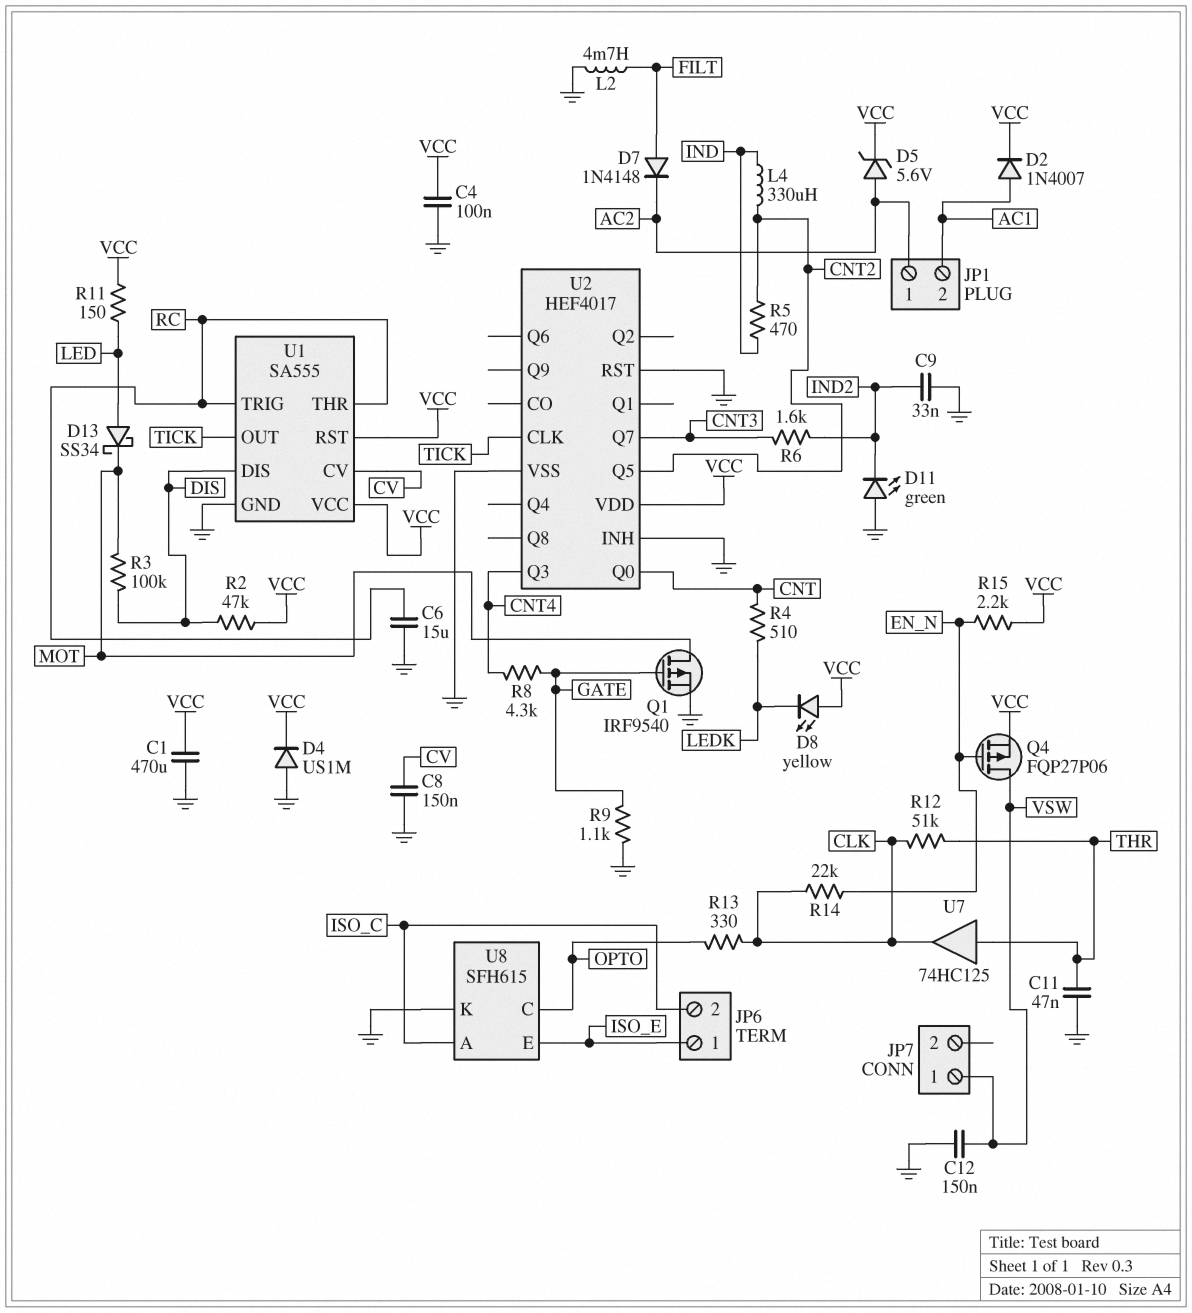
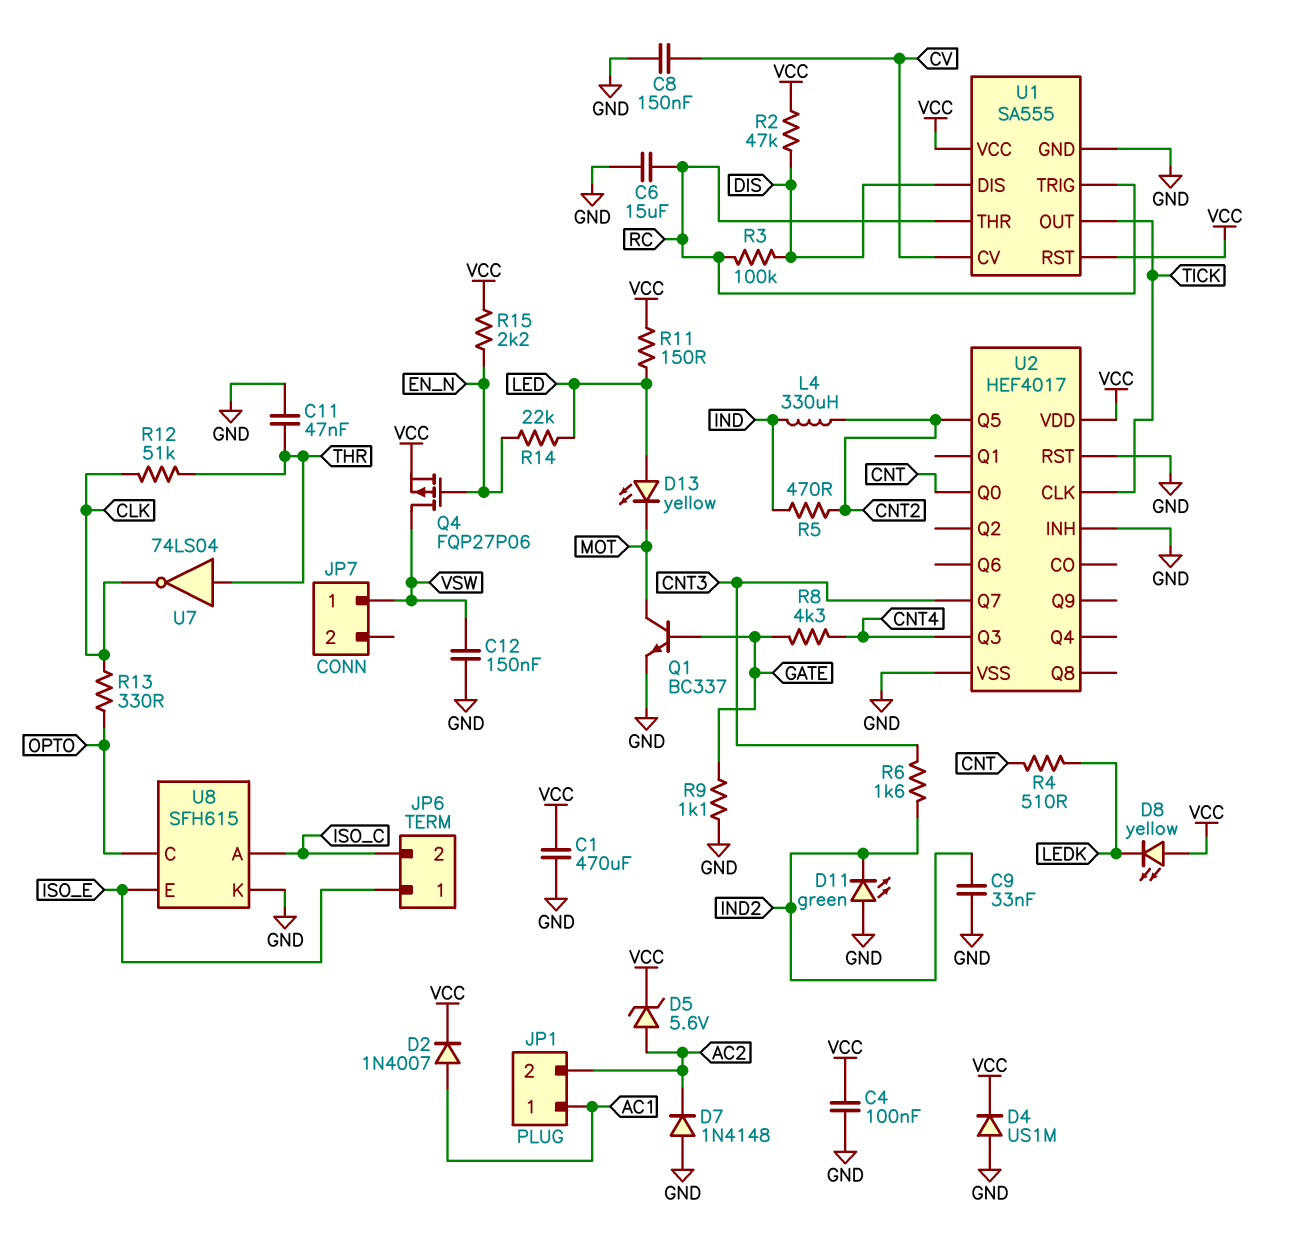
D7: diode 1N4148 (A FILT, K AC2) -> diode 1N4148 (A GND, K AC2)
D13: schottky SS34 (A LED, K MOT) -> LED yellow (A LED, K MOT)
JP1 pin 1: AC2 -> AC1
JP1 pin 2: AC1 -> AC2
L2: 4.7mH (FILT, GND) -> none
Q1: PMOS IRF9540 (G GATE, D MOT, S GND) -> NPN BC337 (B GATE, C MOT, E GND)
R3: 100k (DIS, MOT) -> 100k (DIS, RC)
R14: 22k (CLK, EN_N) -> 22k (EN_N, LED)
U7: buffer 74HC125 (in THR, out CLK) -> NOT 74LS04 (in THR, out CLK)

